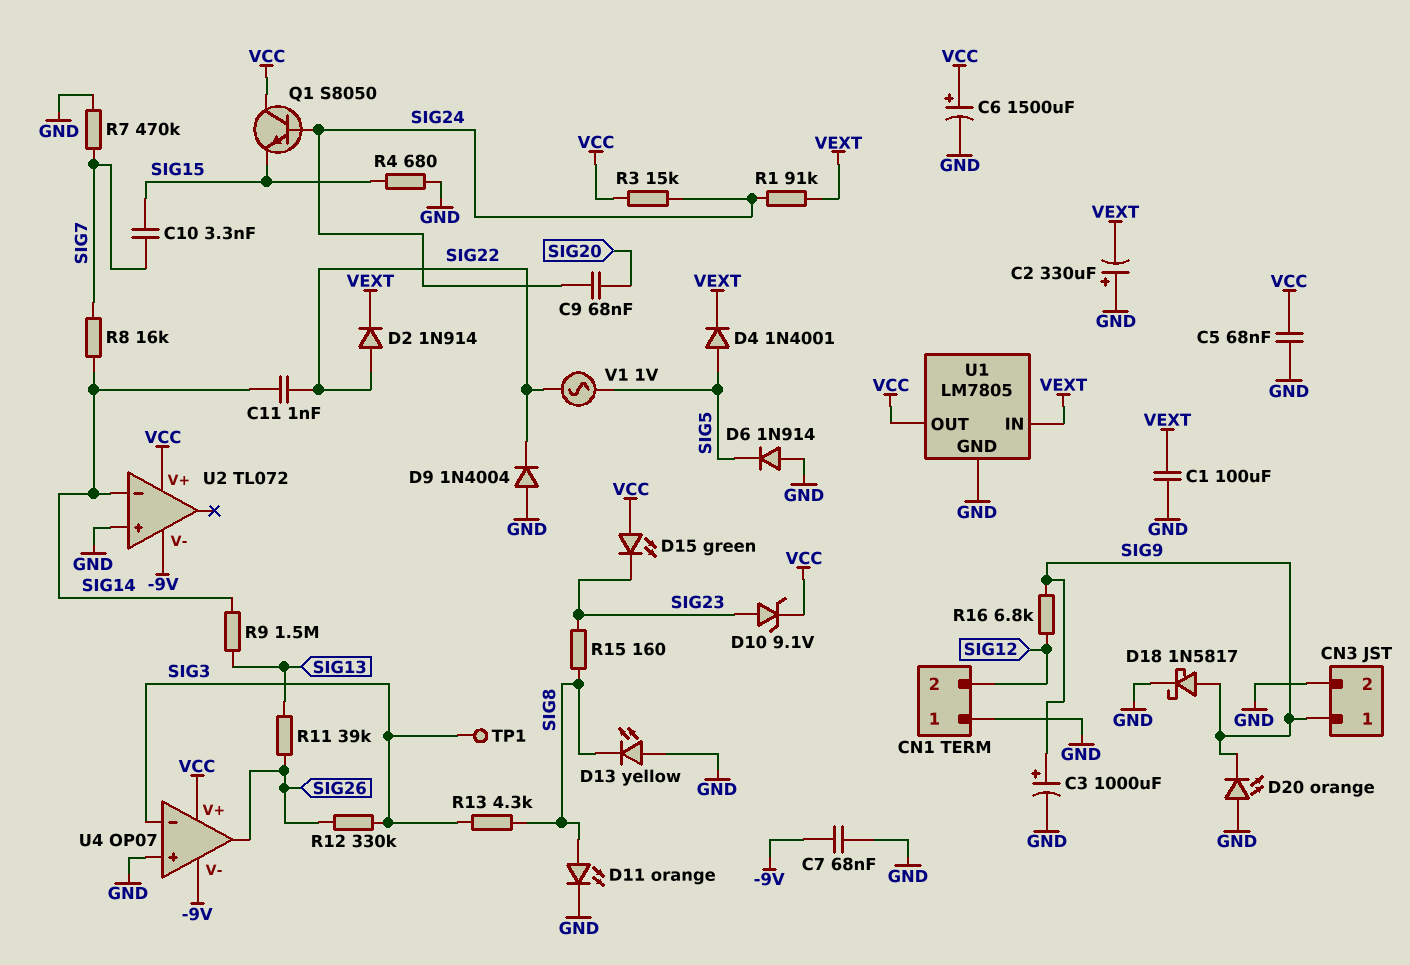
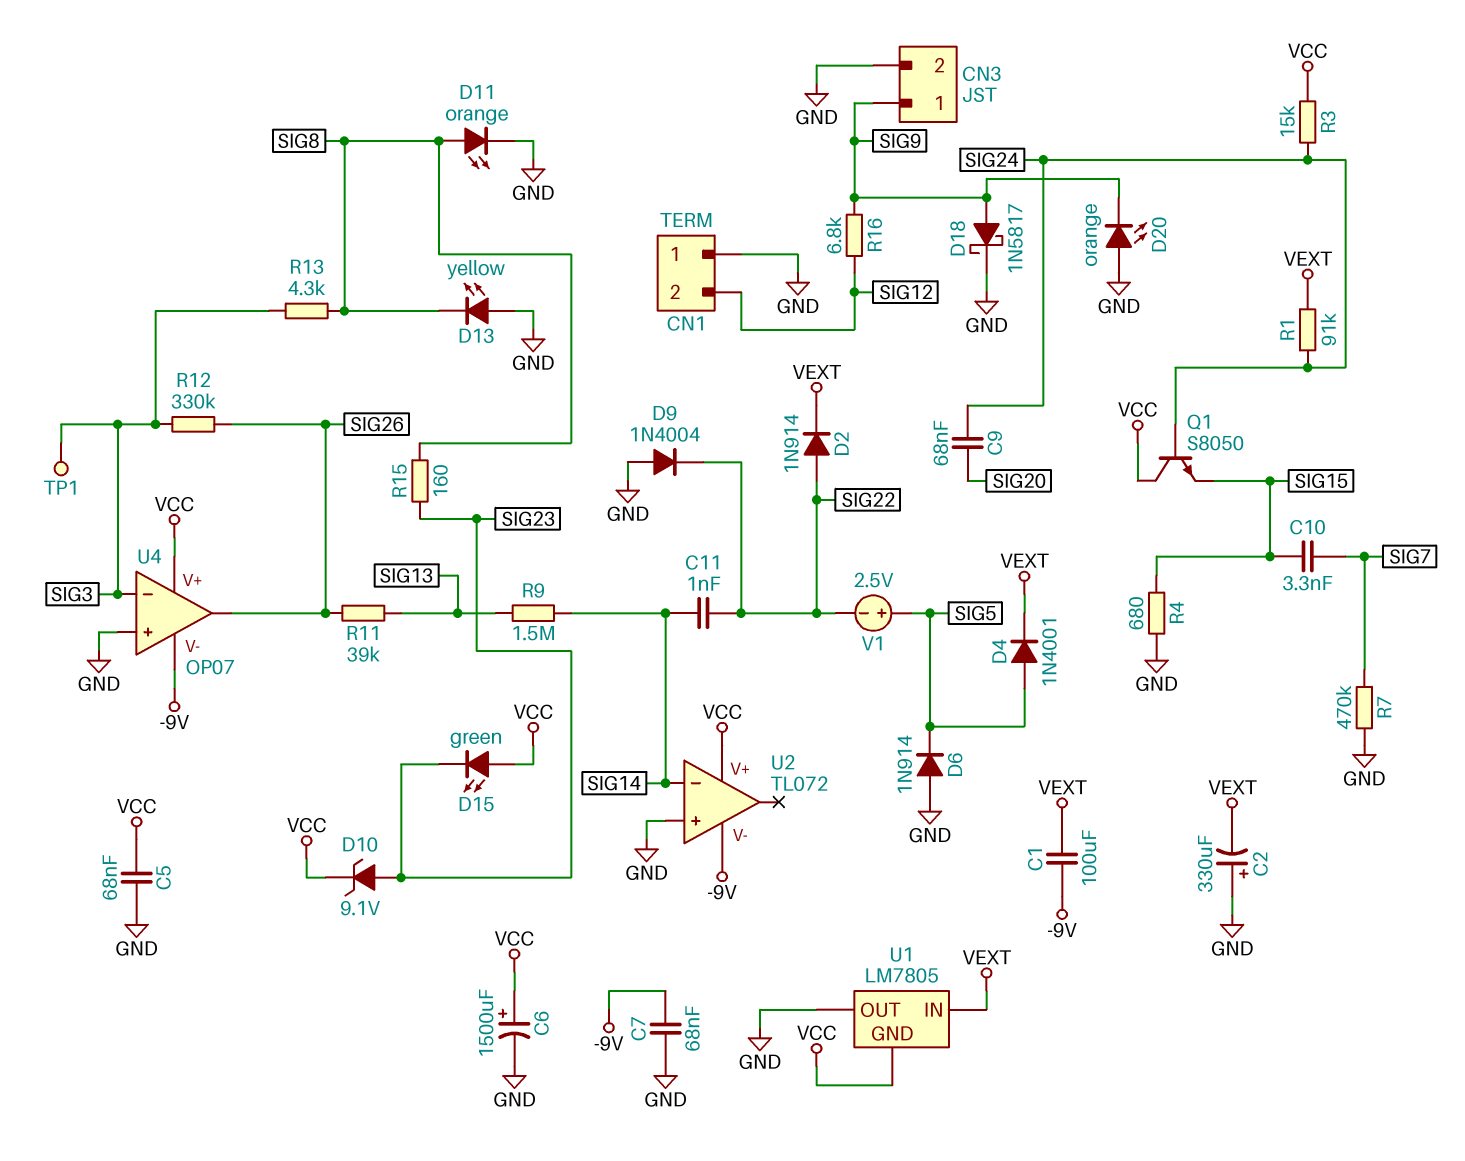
C1: 100uF (GND, VEXT) -> 100uF (-9V, VEXT)
C3: 1000uF (plus SIG9, minus GND) -> none
R8: 16k (SIG7, SIG14) -> none
U1 pin GND: GND -> VCC
U1 pin OUT: VCC -> GND
V1: AC 1V (SIG5, SIG22) -> 2.5V (plus SIG5, minus SIG22)

